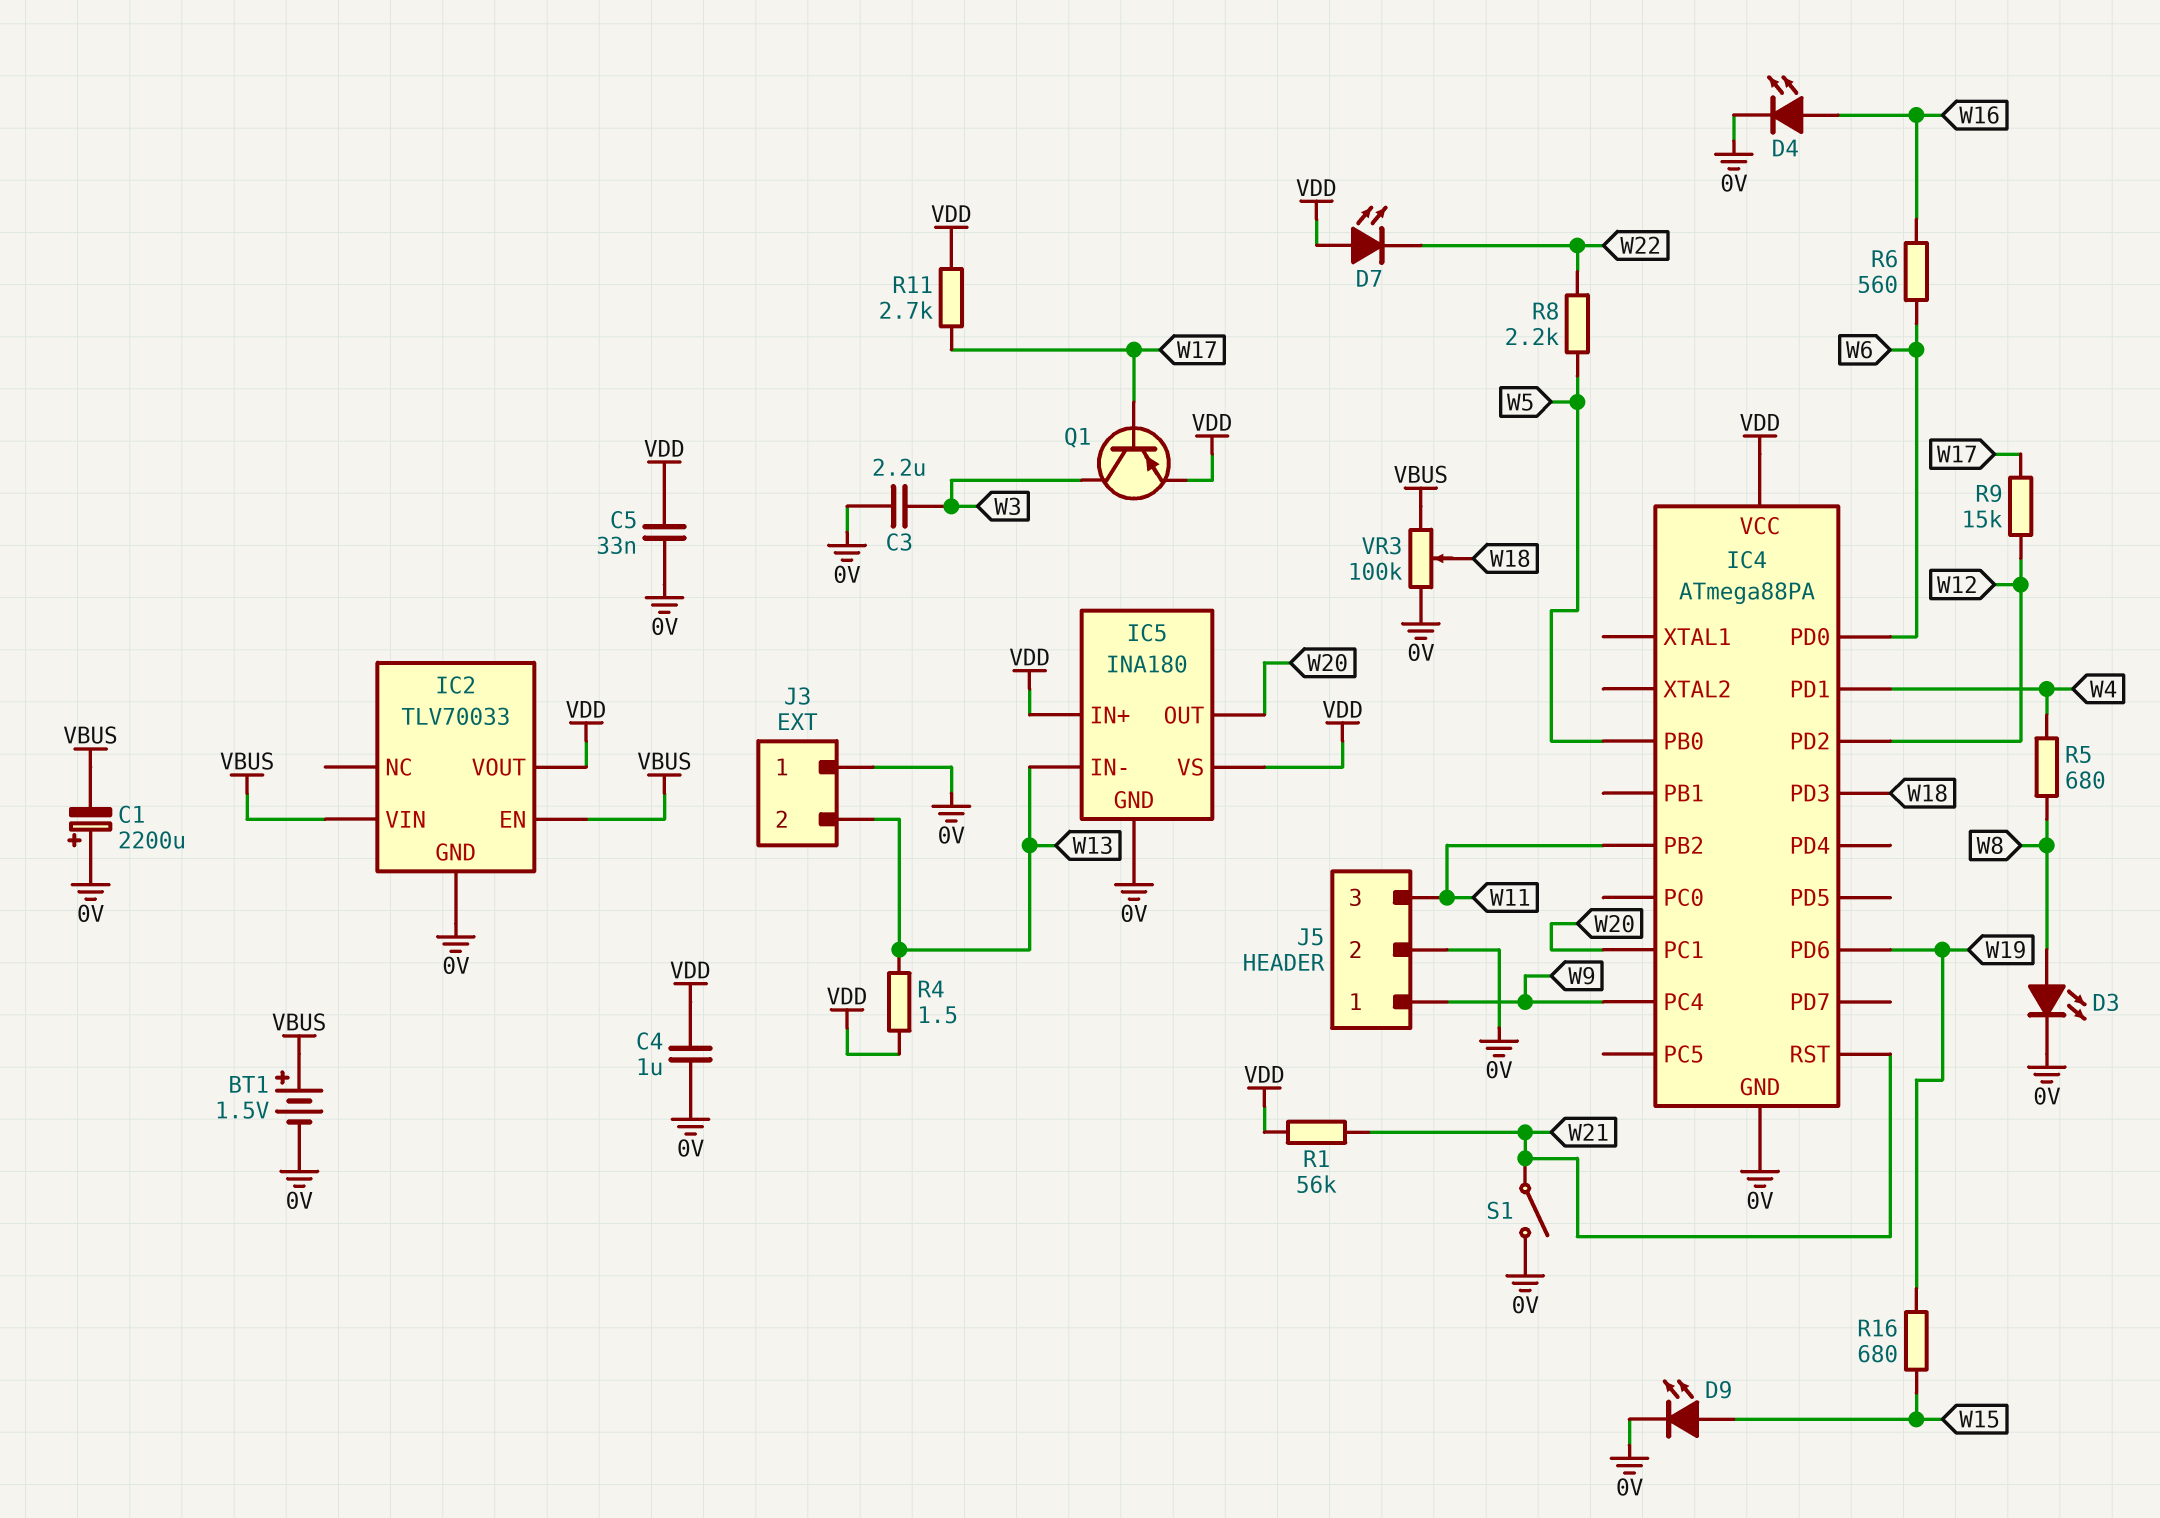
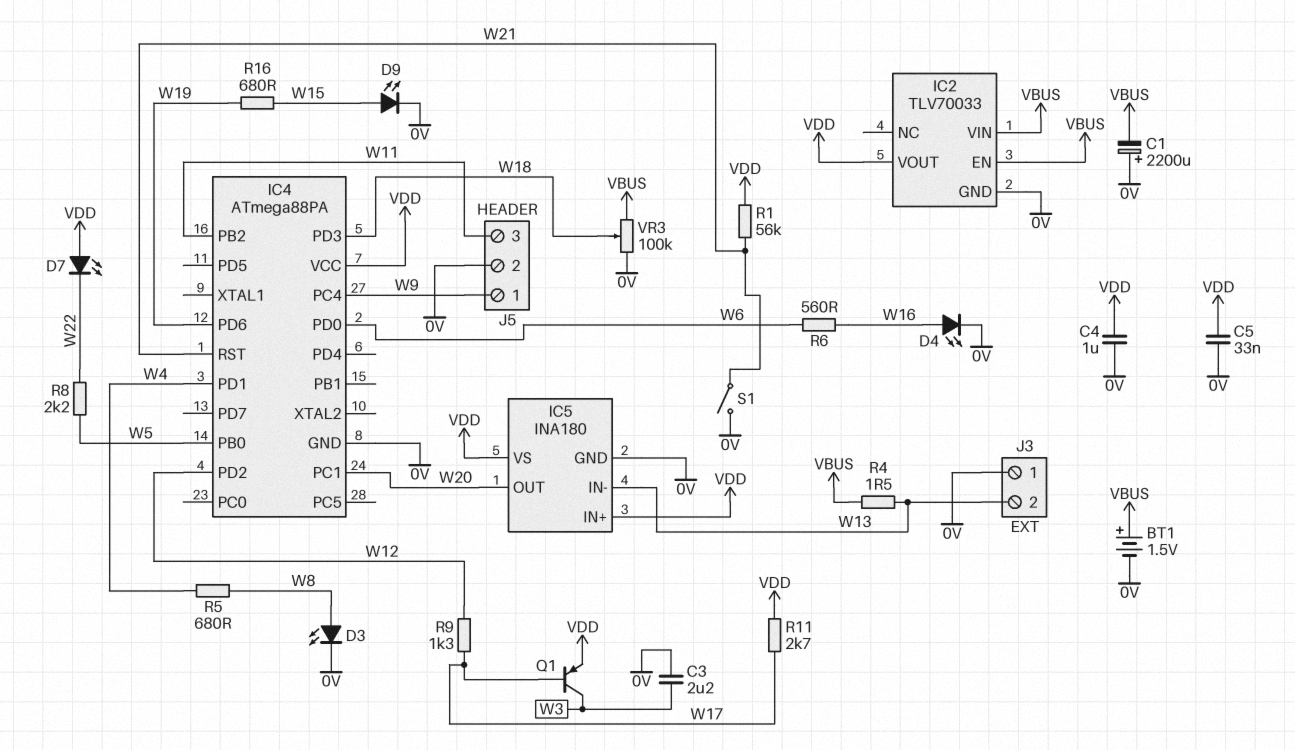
R4: 1.5 (VDD, W13) -> 1.5 (VBUS, W13)
R9: 15k (W12, W17) -> 1.3k (W12, W17)

